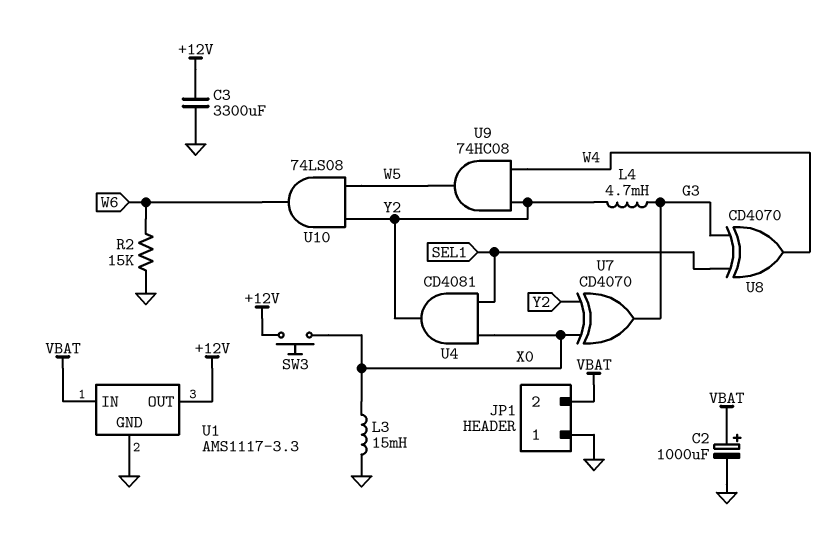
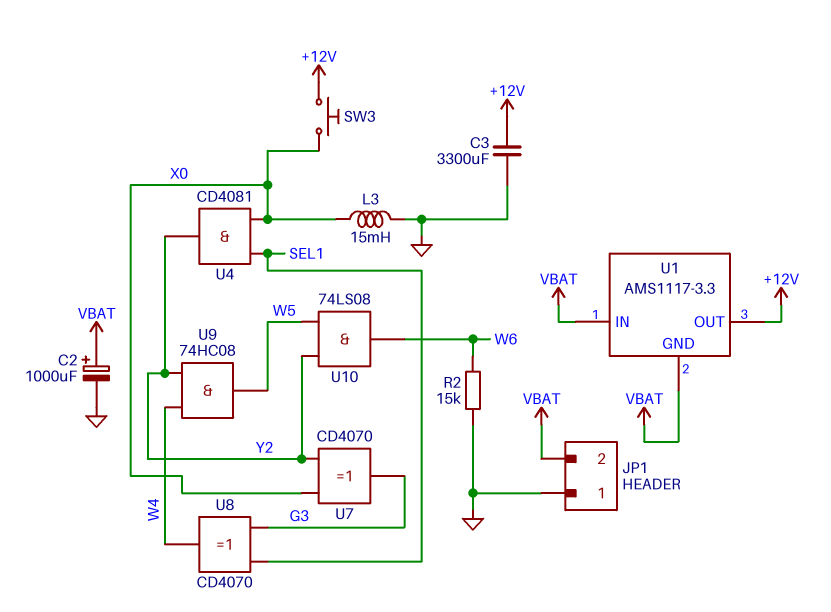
L4: 4.7mH (G3, Y2) -> none
U1 pin GND: GND -> VBAT

